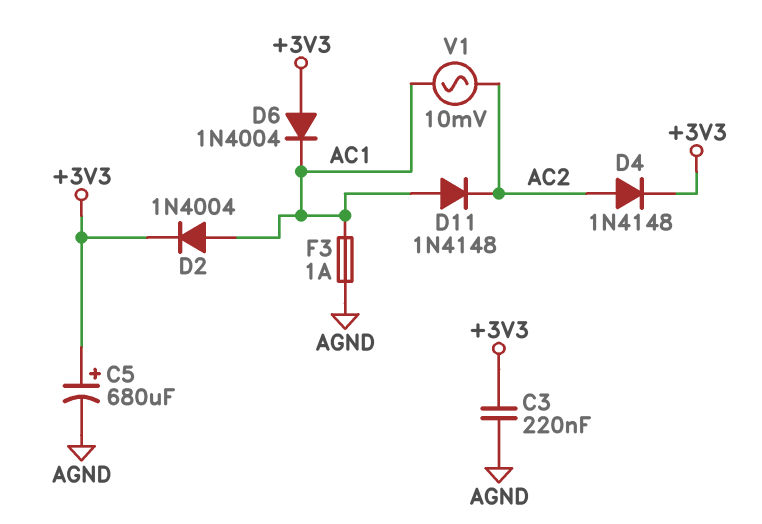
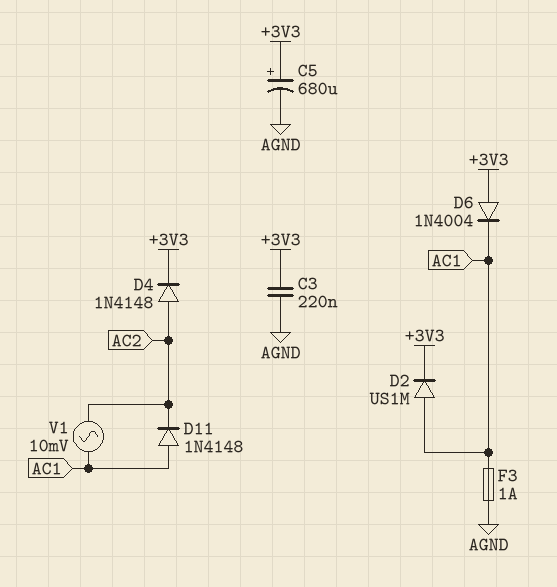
D2: diode 1N4004 (A AC1, K +3V3) -> diode US1M (A AC1, K +3V3)

